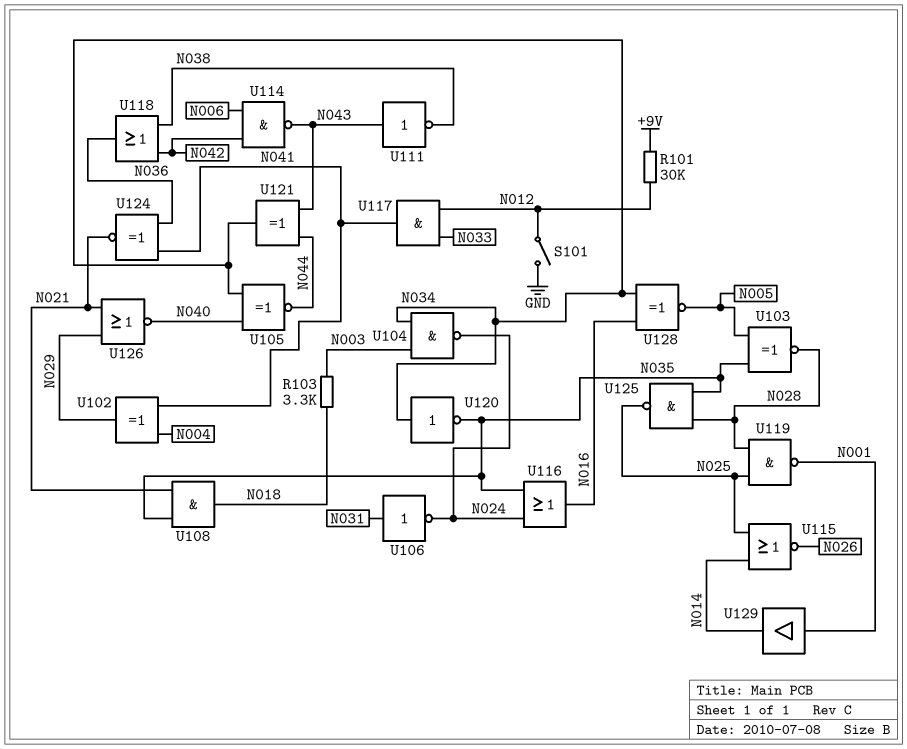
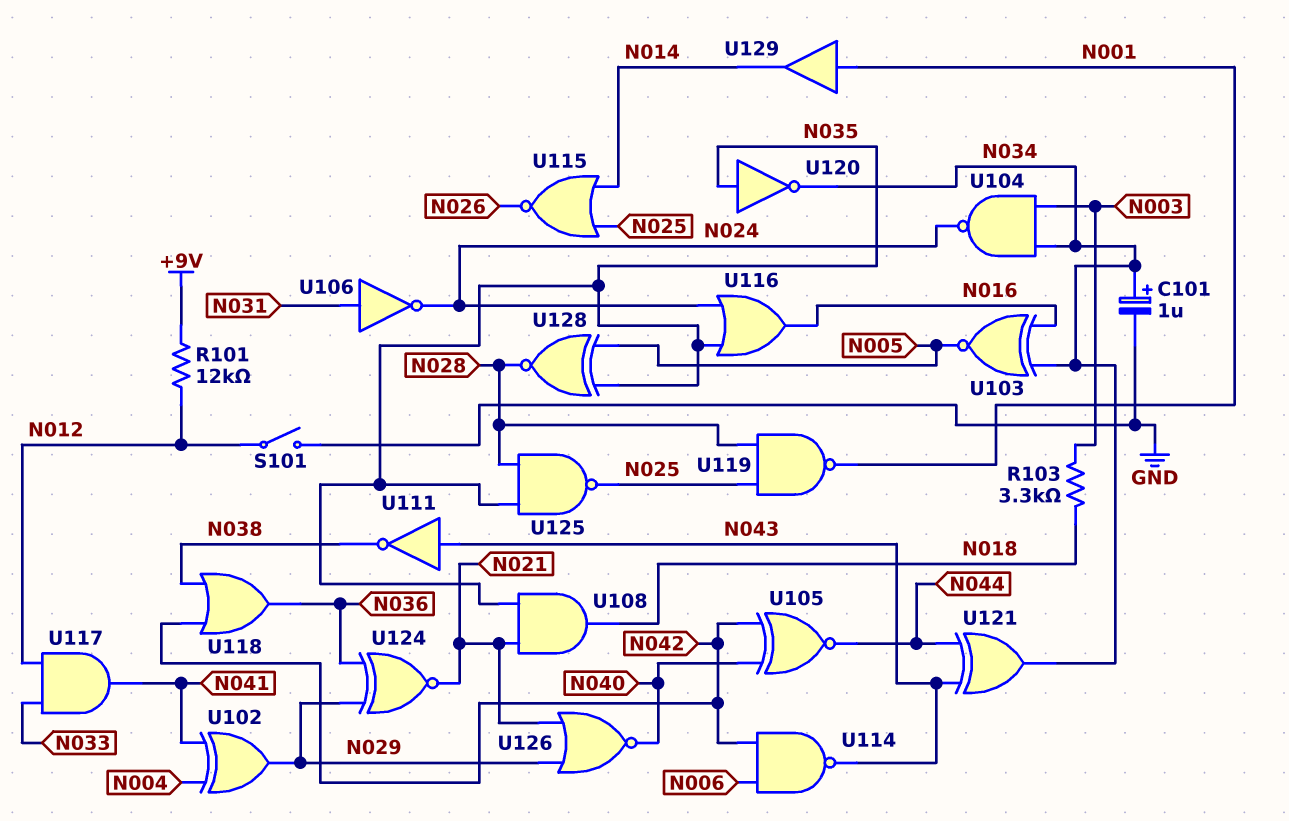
C101: none -> 1uF (plus N034, minus GND)
R101: 30k (+9V, N012) -> 12k (+9V, N012)
U103: XNOR (in N005, in N035, out N028) -> XNOR (in N016, in N034, out N005)
U105: XNOR (in N034, in N040, out N044) -> XNOR (in N040, in N042, out N044)
U120: NOT (in N034, out N035) -> NOT (in N035, out N034)
U124: XNOR (in N036, in N041, out N021) -> XNOR (in N029, in N036, out N021)
U128: XNOR (in N016, in N034, out N005) -> XNOR (in N005, in N035, out N028)

